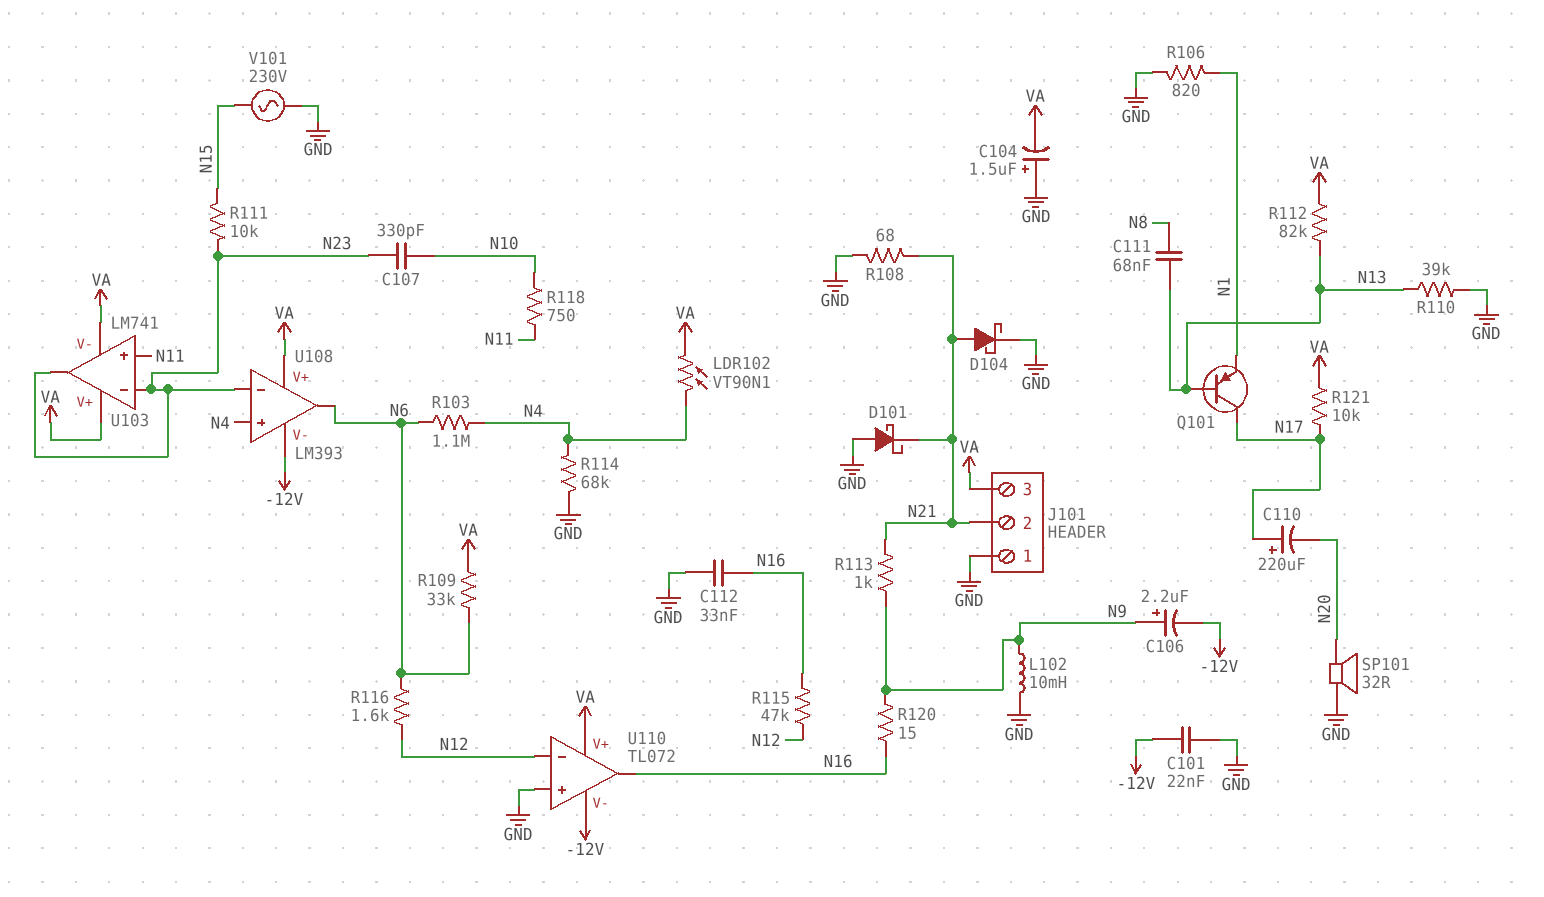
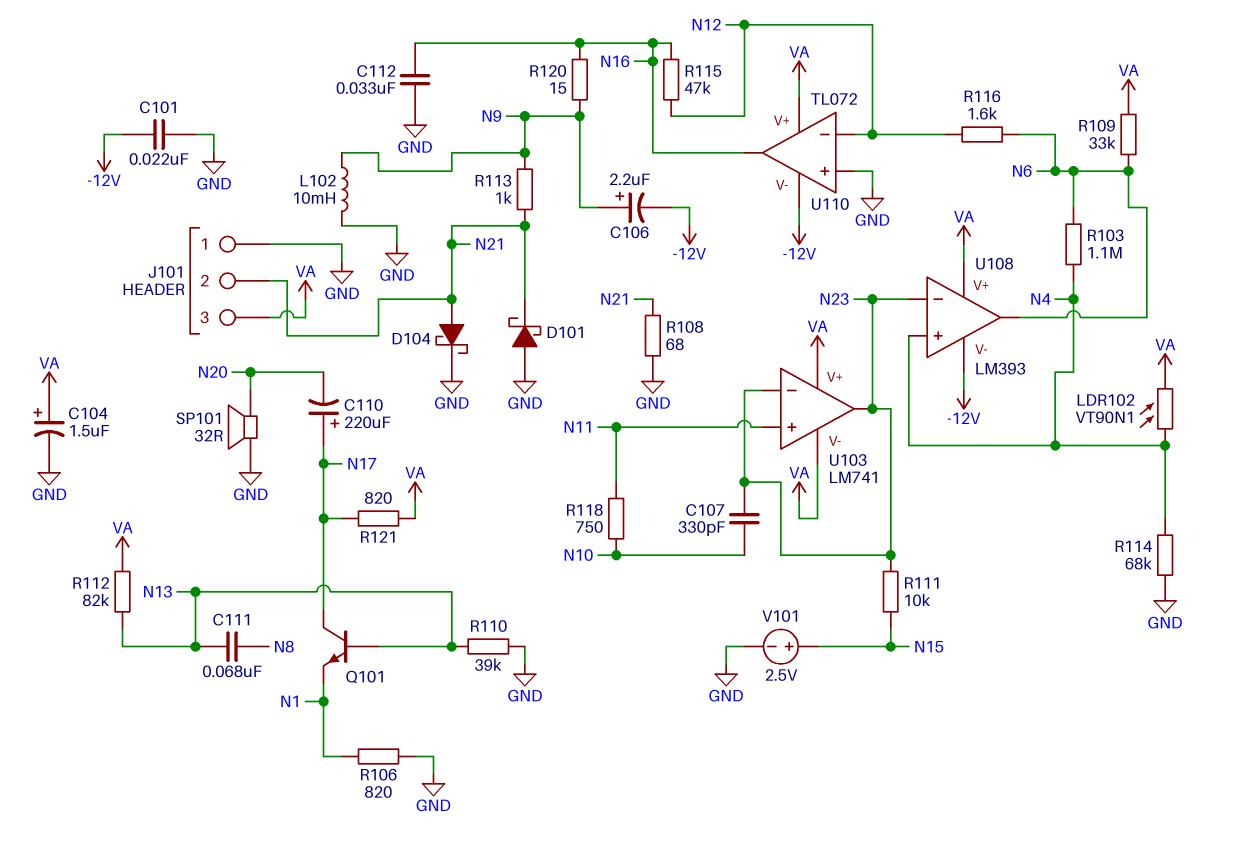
C104: 1.5uF (plus GND, minus VA) -> 1.5uF (plus VA, minus GND)
Q101: PNP (B N13, C N17, E N1) -> NPN (B N13, C N17, E N1)
R121: 10k (N17, VA) -> 820 (N17, VA)
V101: AC 230V (GND, N15) -> 2.5V (plus N15, minus GND)

